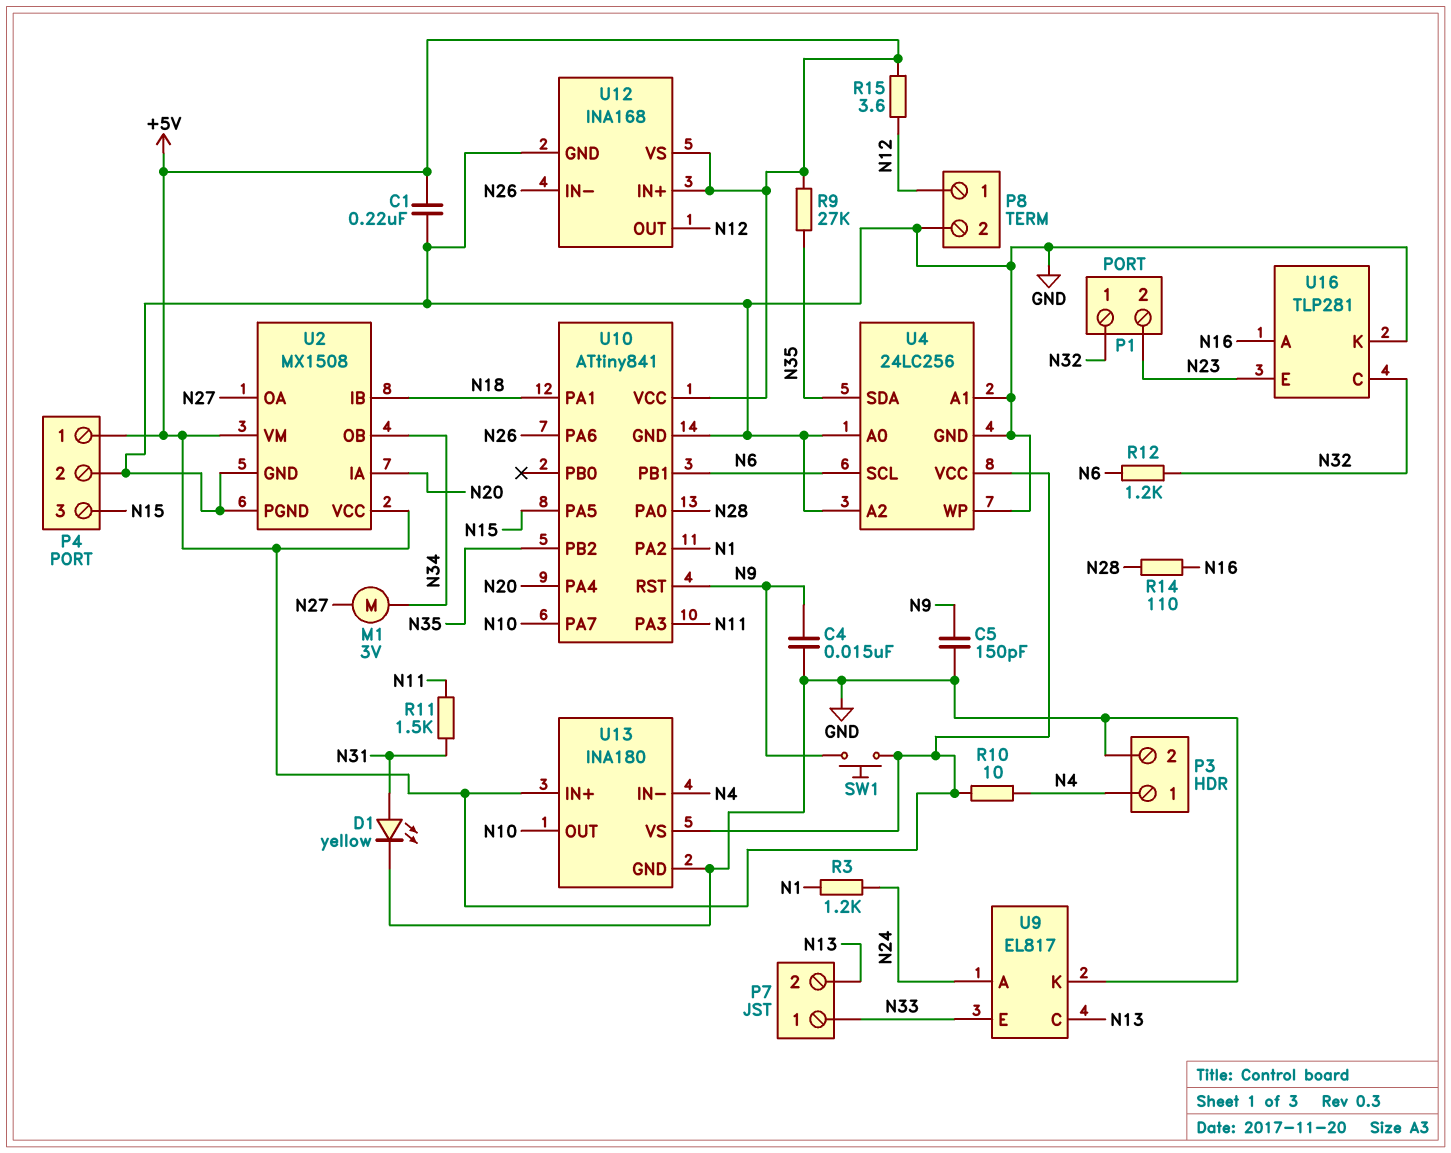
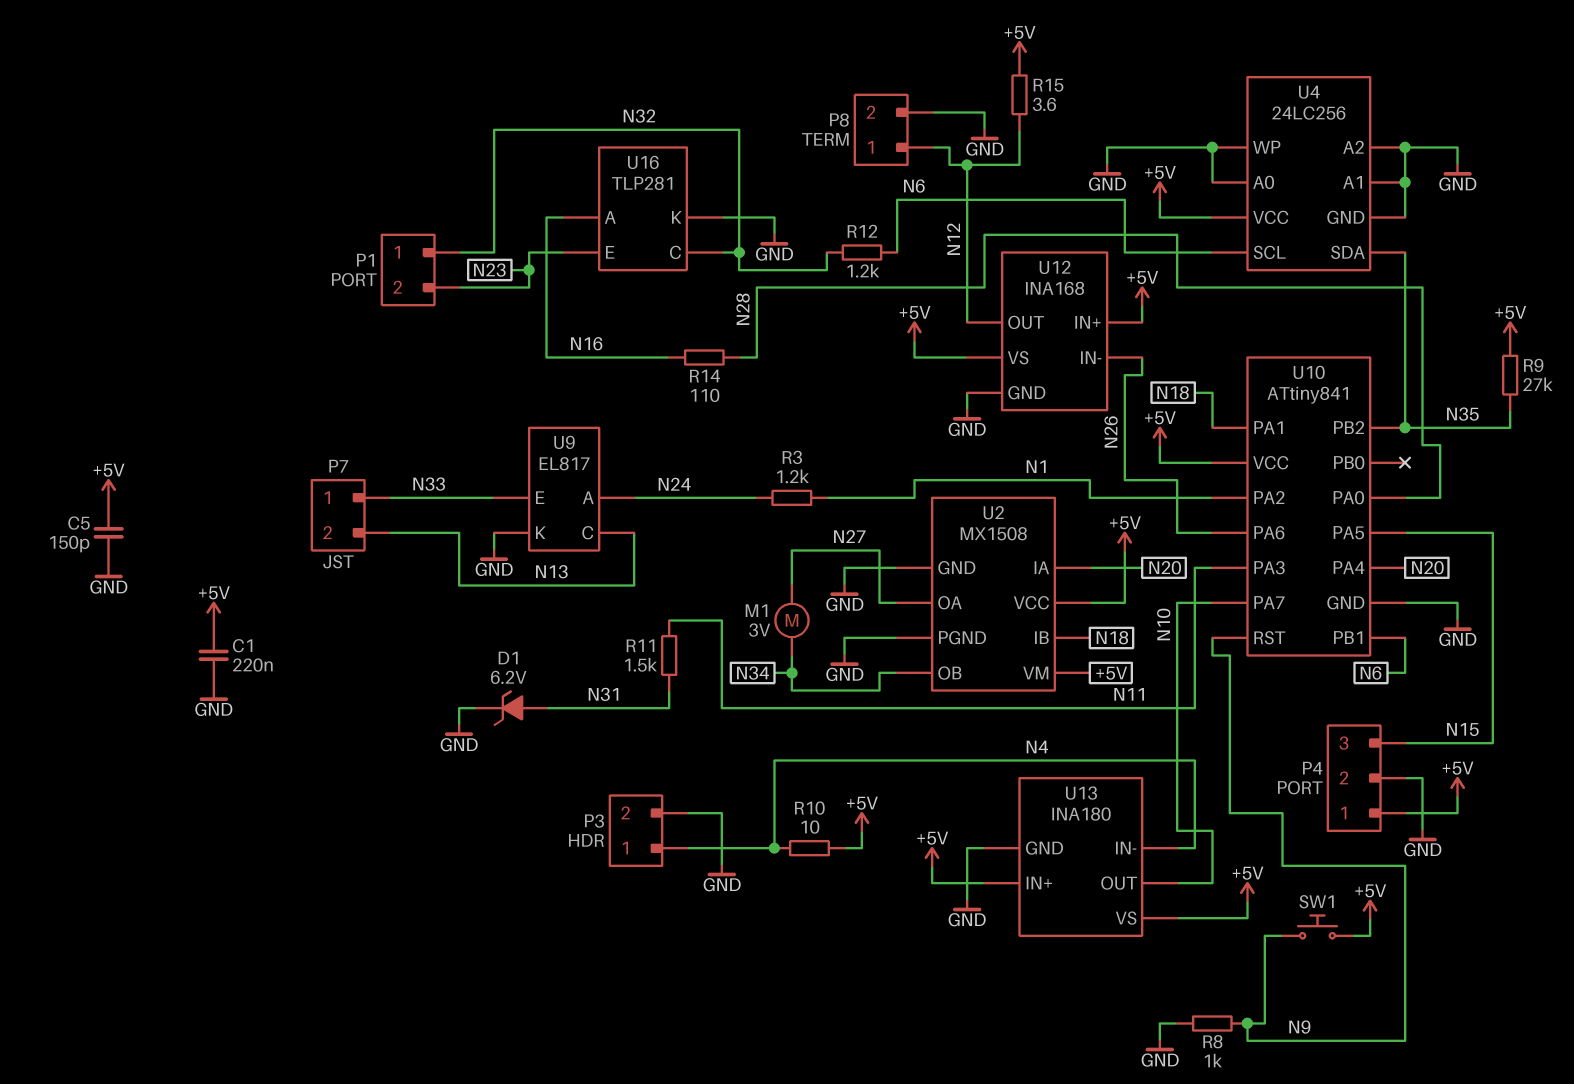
C4: 15nF (GND, N9) -> none
C5: 150pF (GND, N9) -> 150pF (+5V, GND)
D1: LED yellow (A N31, K GND) -> zener 6.2V (A N31, K GND)
R8: none -> 1k (GND, N9)

